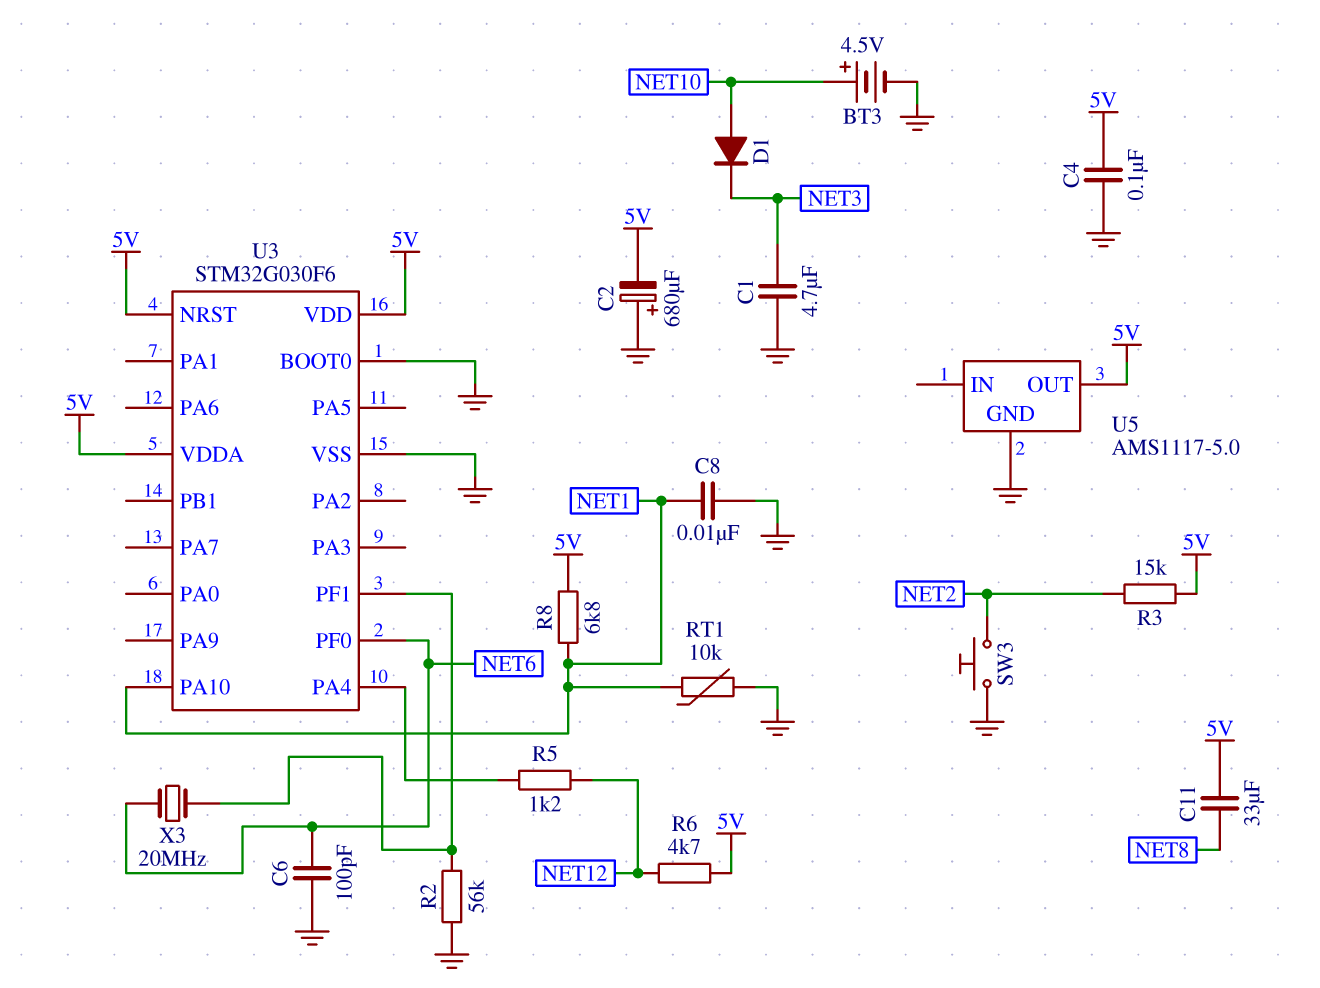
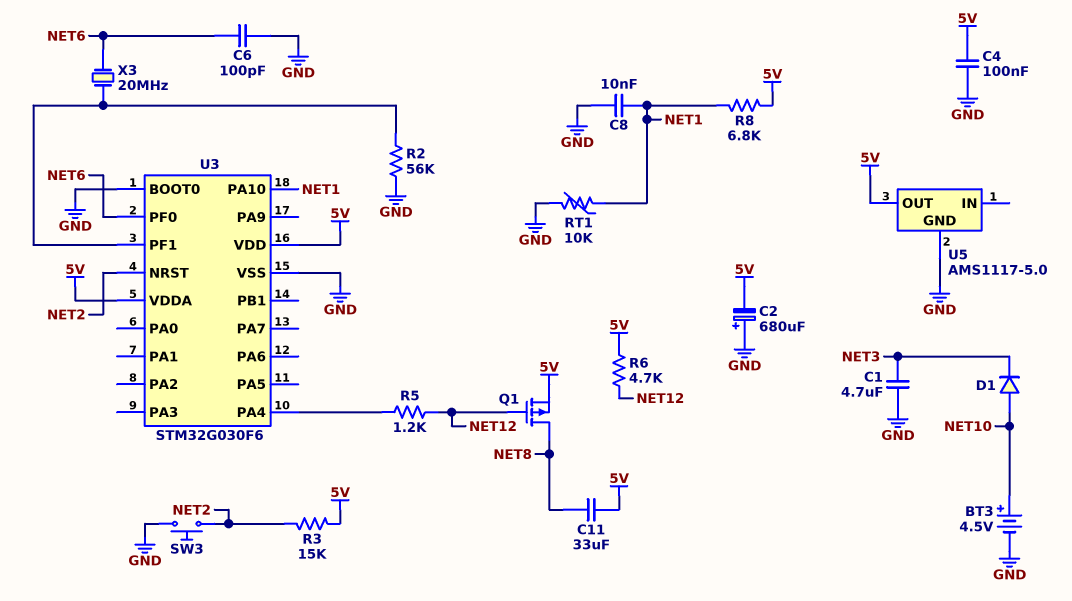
Q1: none -> PMOS (G NET12, D NET8, S 5V)
U3 pin NRST: 5V -> NET2

